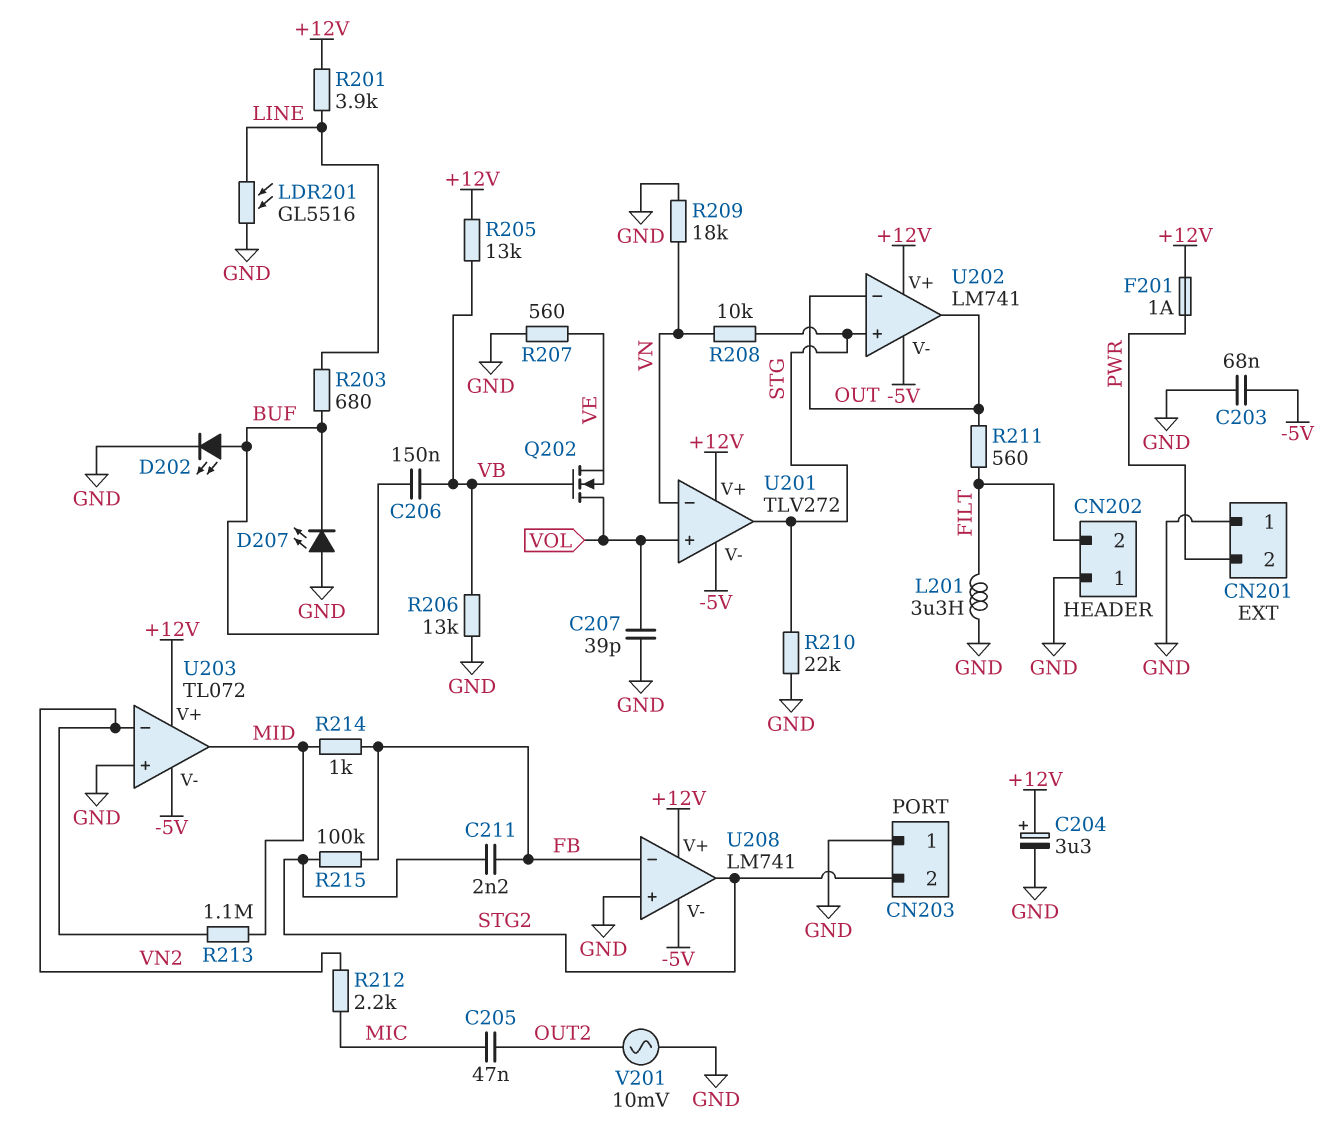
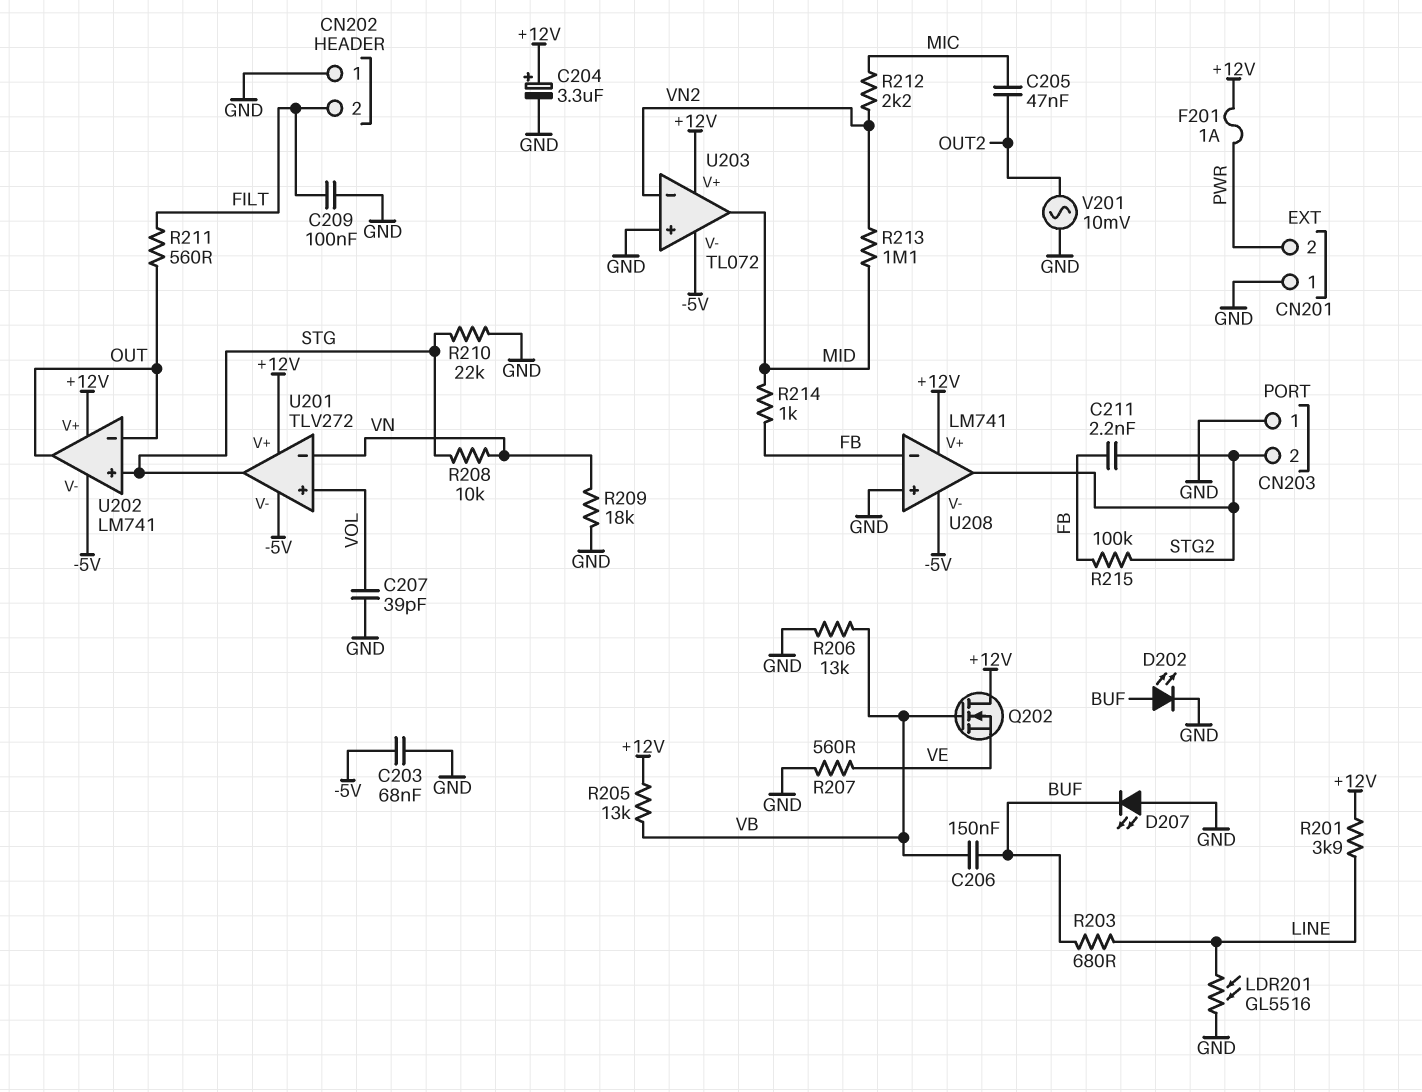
C209: none -> 100nF (FILT, GND)
L201: 3.3uH (FILT, GND) -> none
Q202: NMOS (G VB, D VOL, S VE) -> NMOS (G VB, D +12V, S VE)

